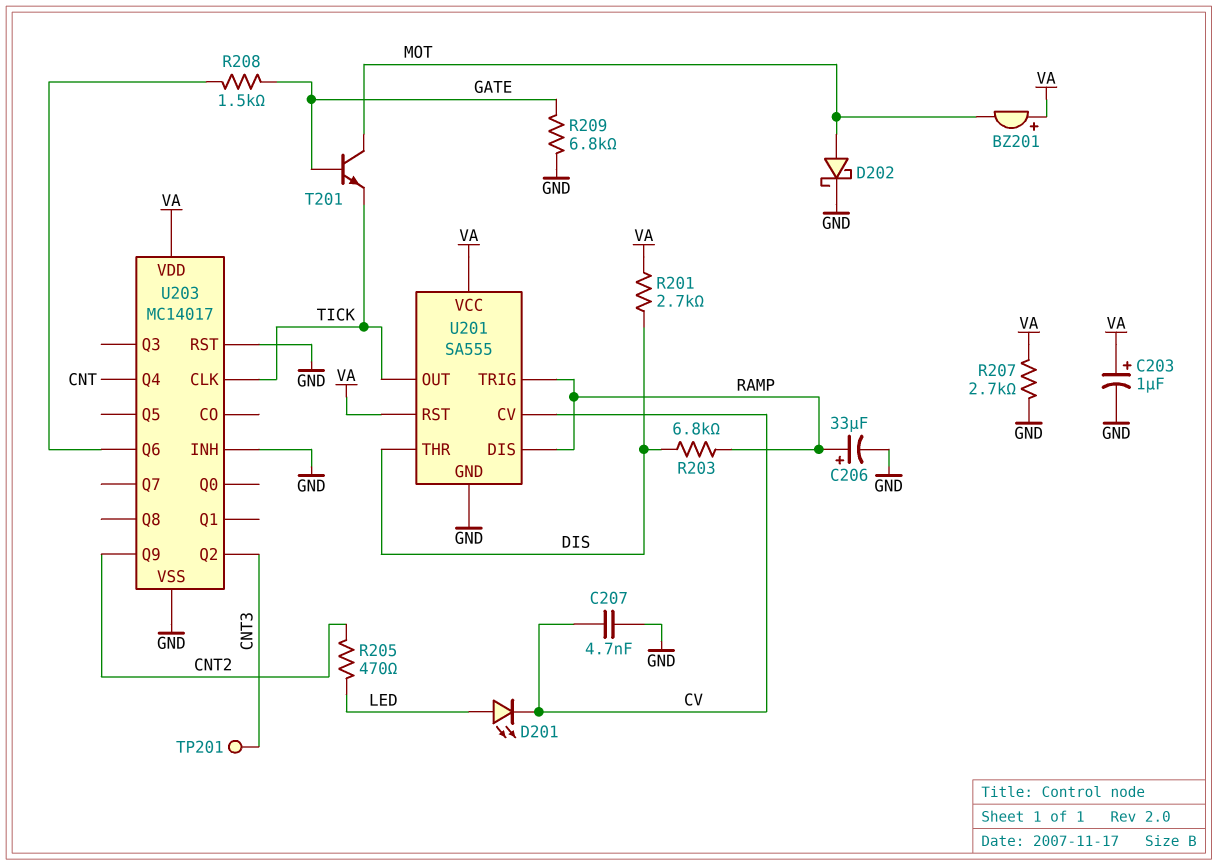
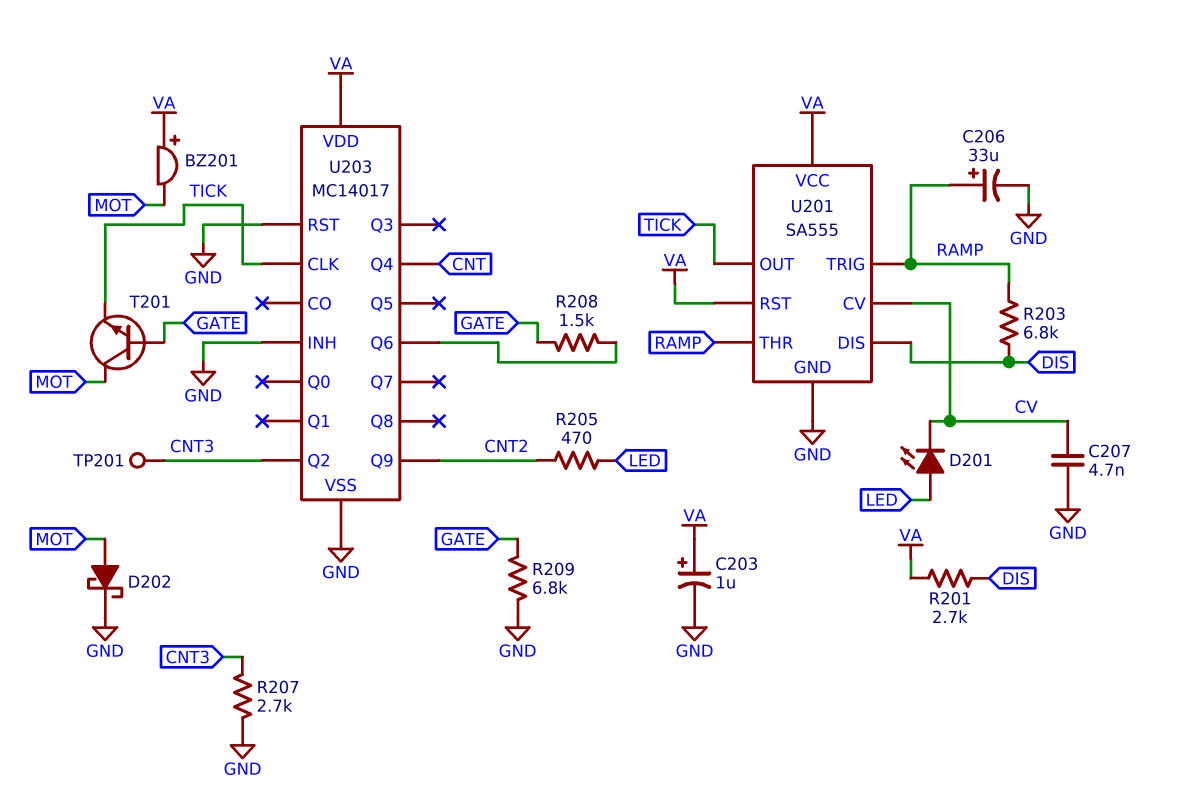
R207: 2.7k (GND, VA) -> 2.7k (CNT3, GND)
U201 pin DIS: RAMP -> DIS
U201 pin THR: DIS -> RAMP

